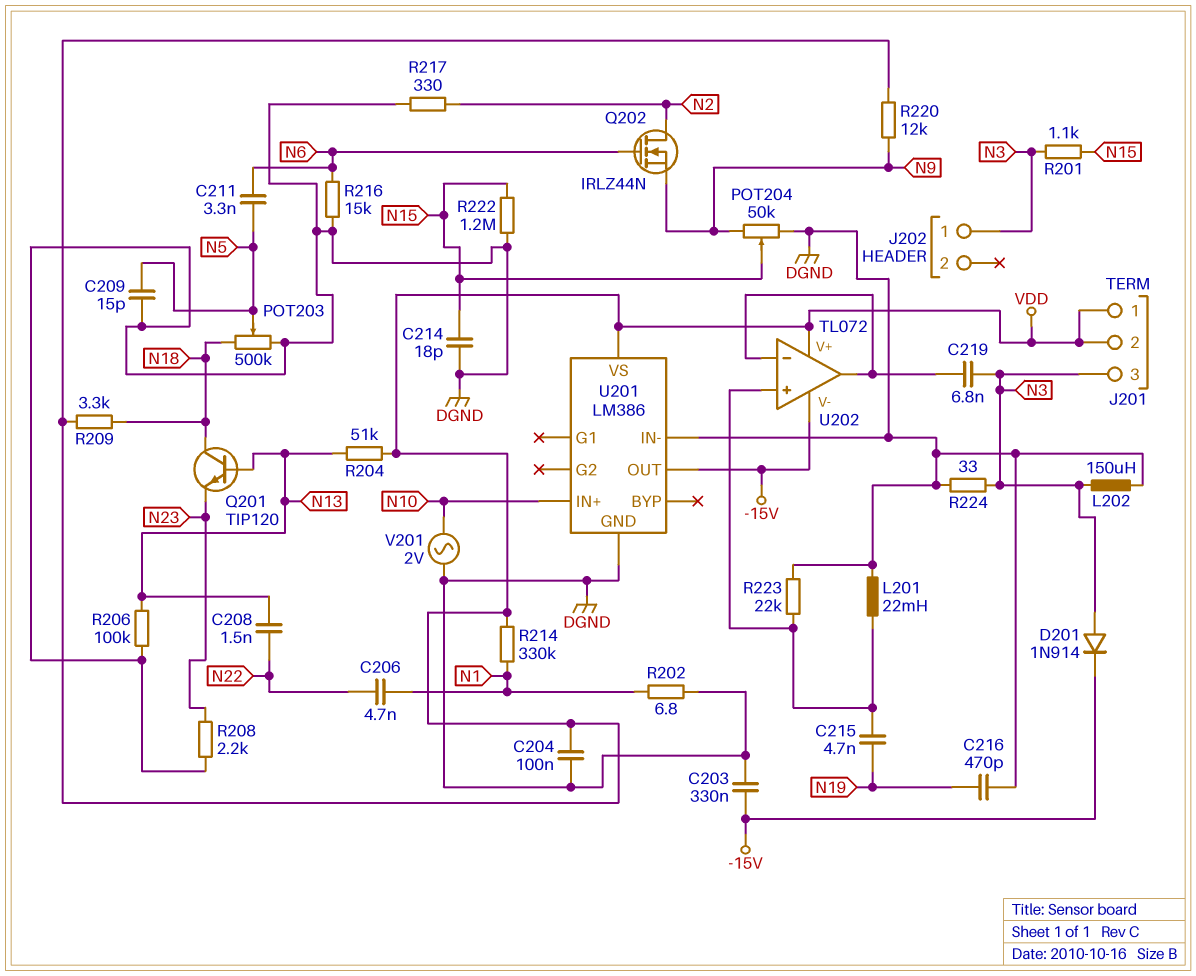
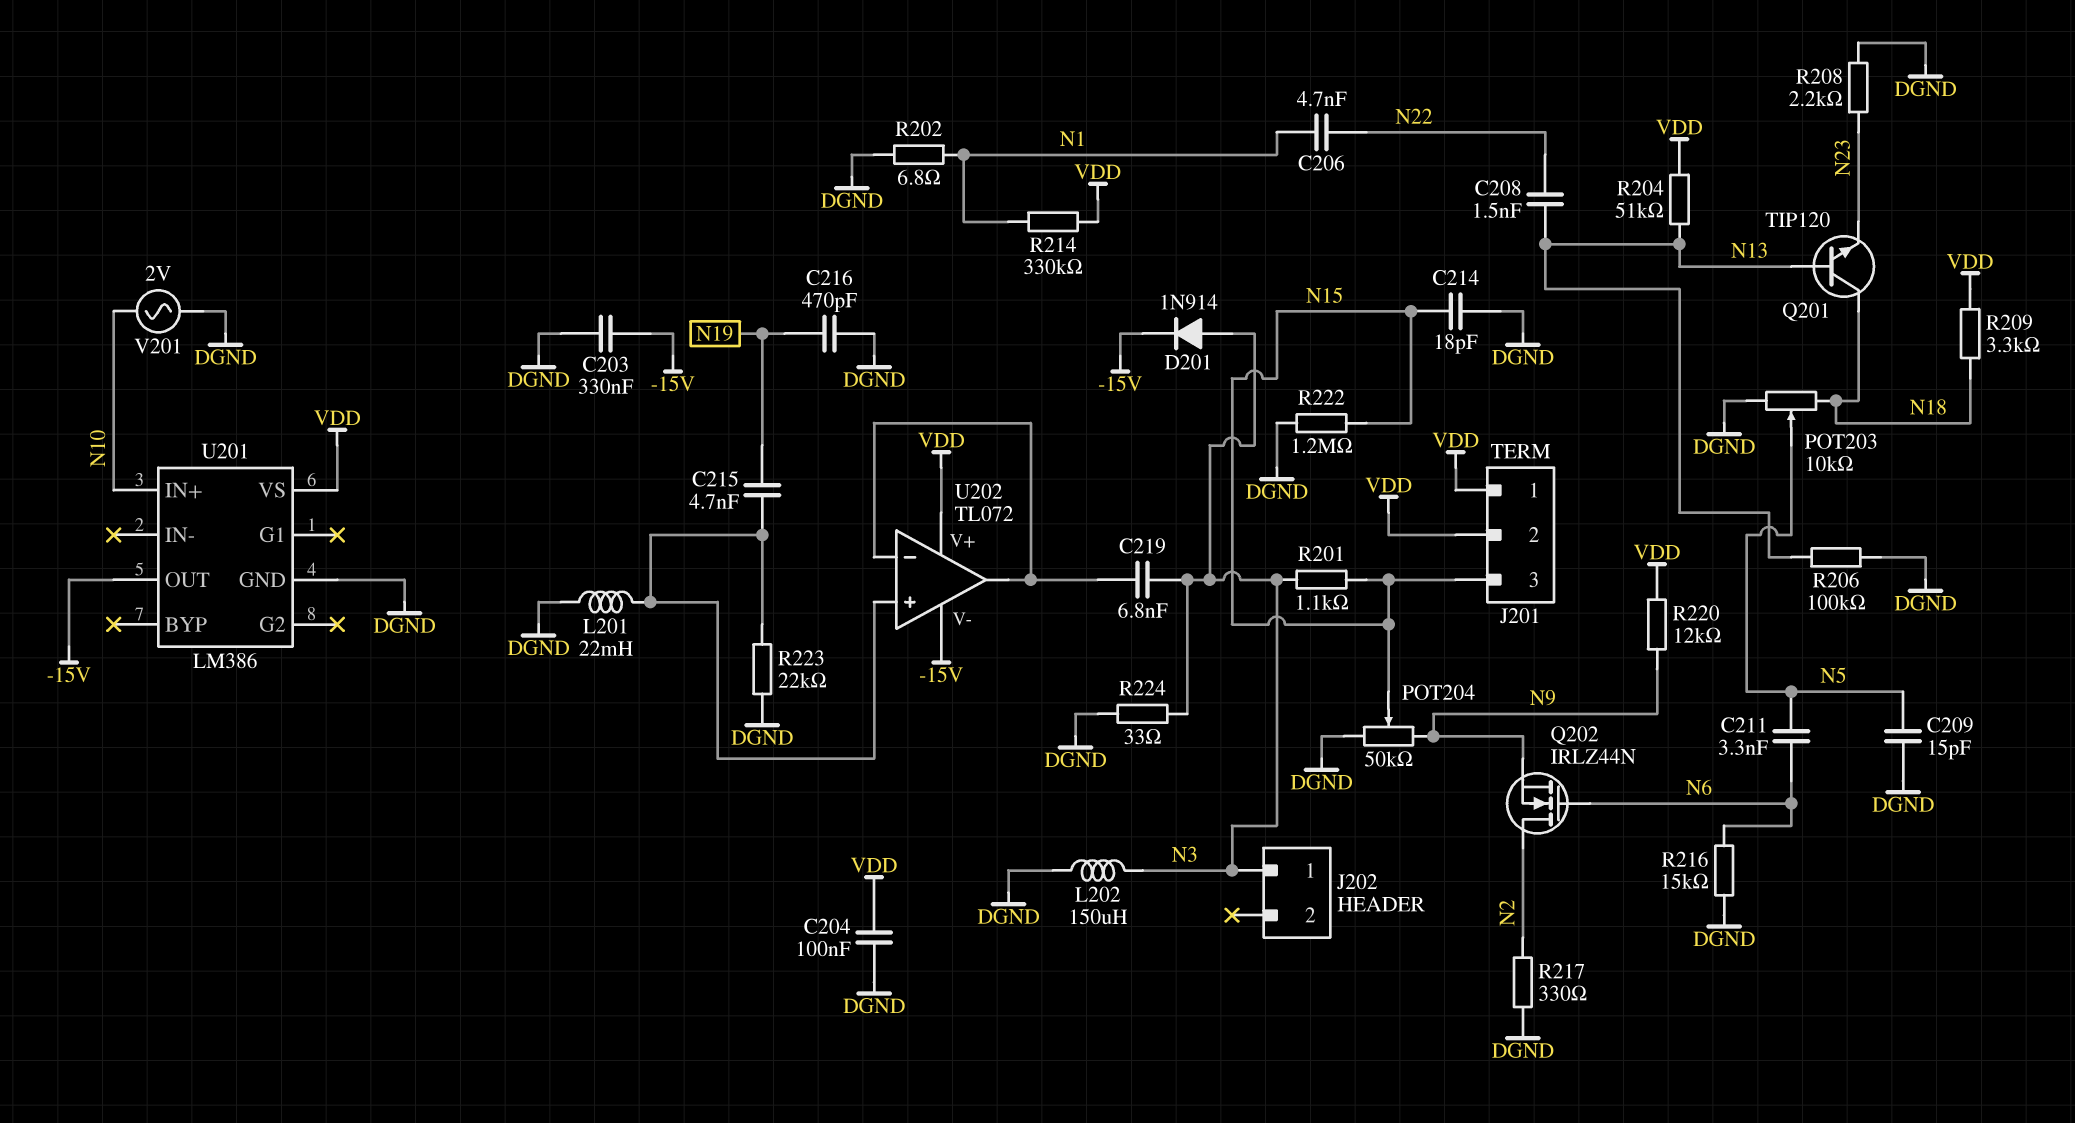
J201 pin 3: N3 -> N15
POT203: 500k (DGND, N18, wiper N5) -> 10k (DGND, N18, wiper N5)
U201 pin IN-: DGND -> none

